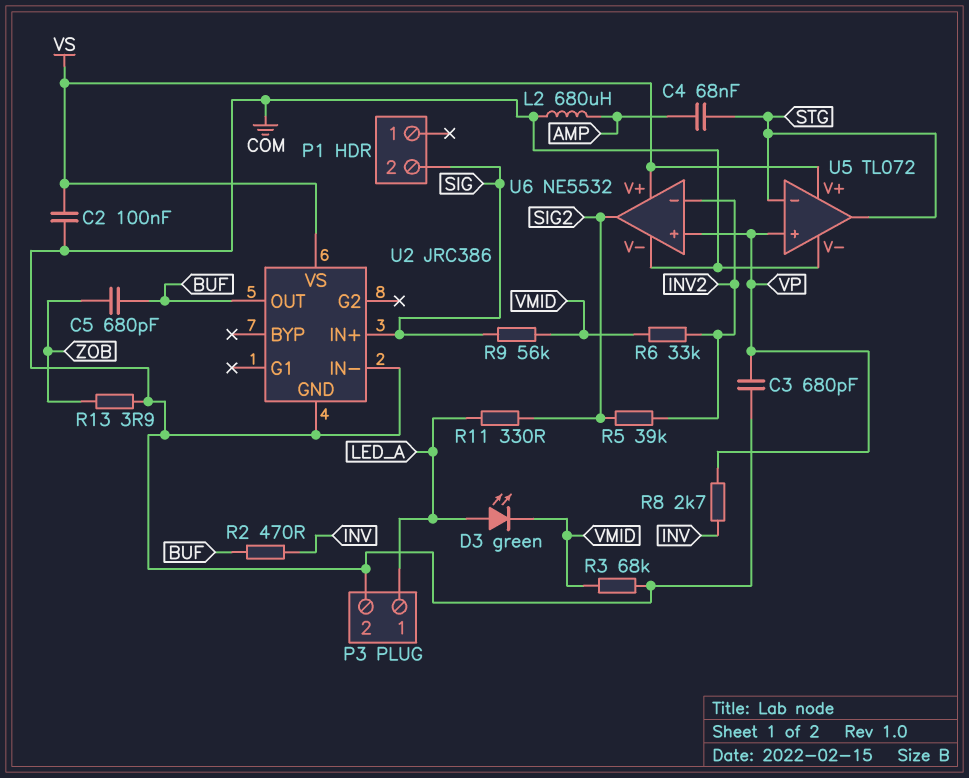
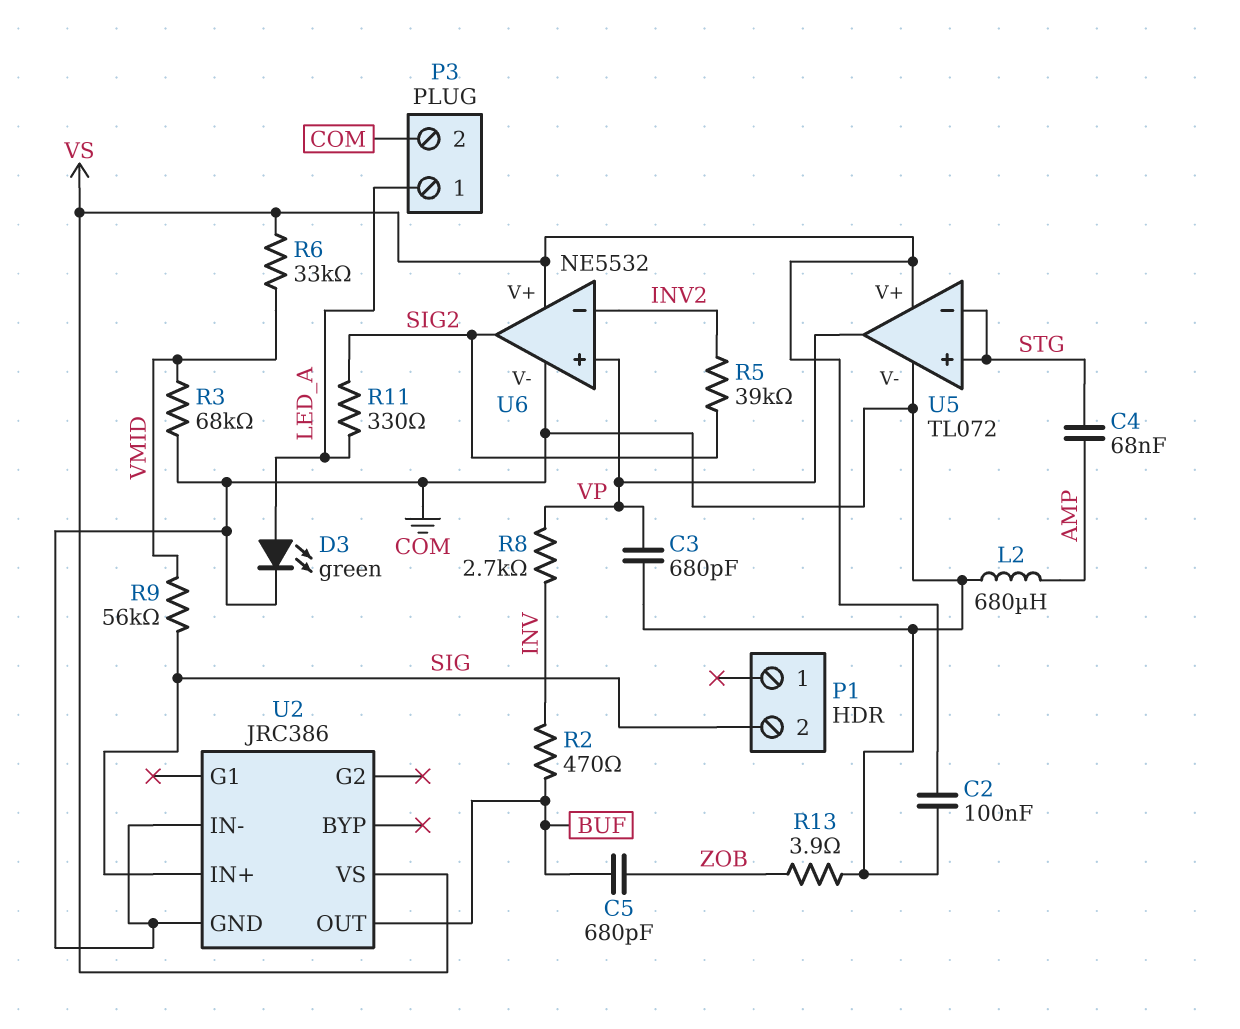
D3: LED green (A LED_A, K VMID) -> LED green (A LED_A, K COM)
R6: 33k (INV2, VMID) -> 33k (VMID, VS)
U5 pin in+: VP -> STG
U5 pin out: STG -> VP

